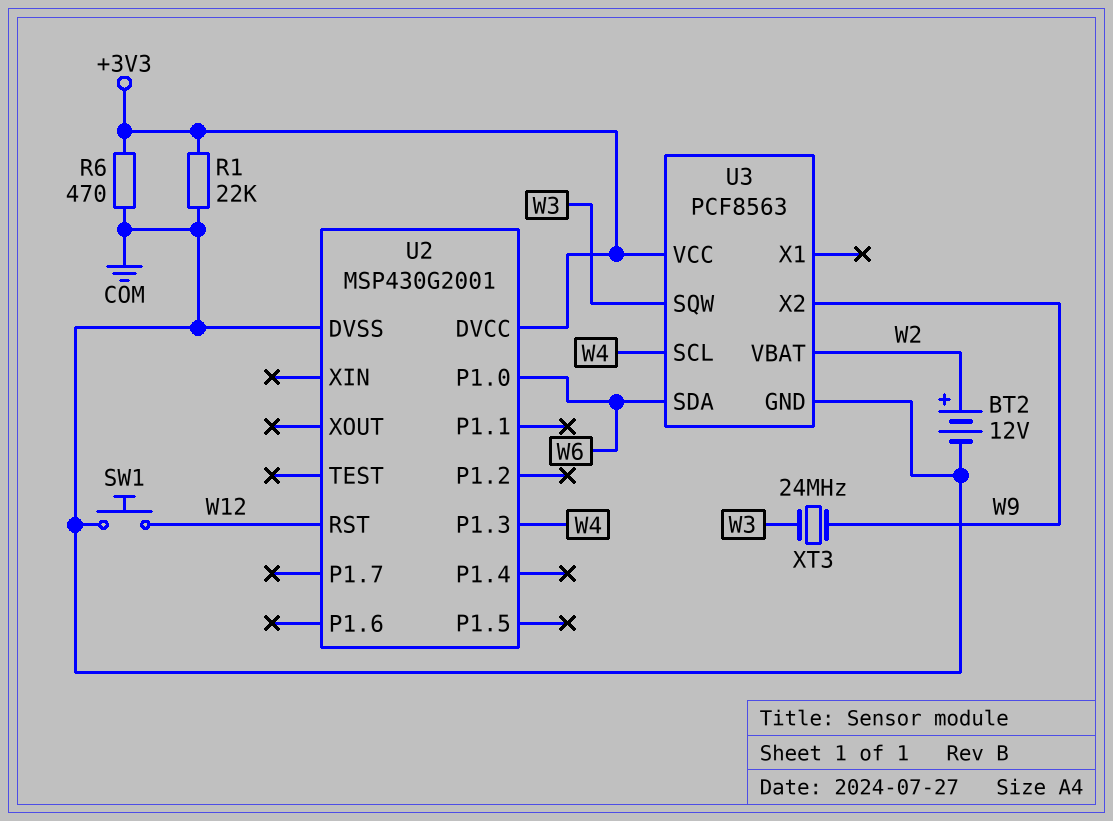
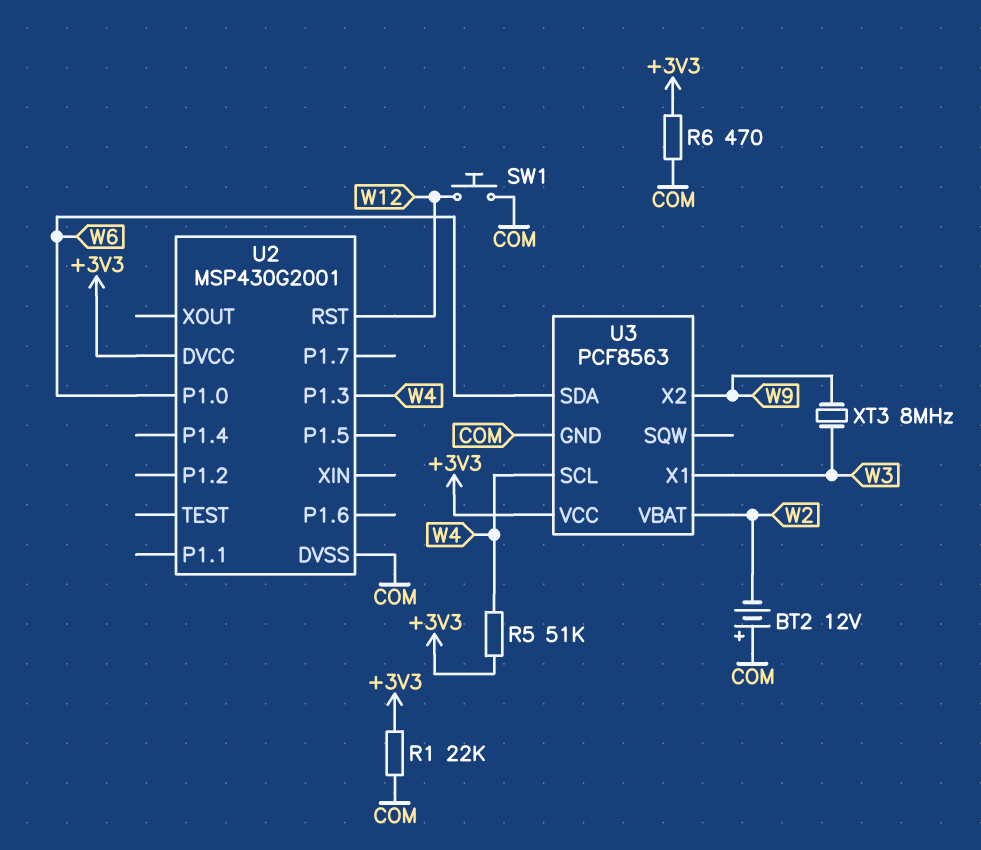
BT2: 12V (plus W2, minus COM) -> 12V (plus COM, minus W2)
R5: none -> 51k (+3V3, W4)
U3 pin SQW: W3 -> none
U3 pin X1: none -> W3
XT3: 24MHz (W3, W9) -> 8MHz (W3, W9)

